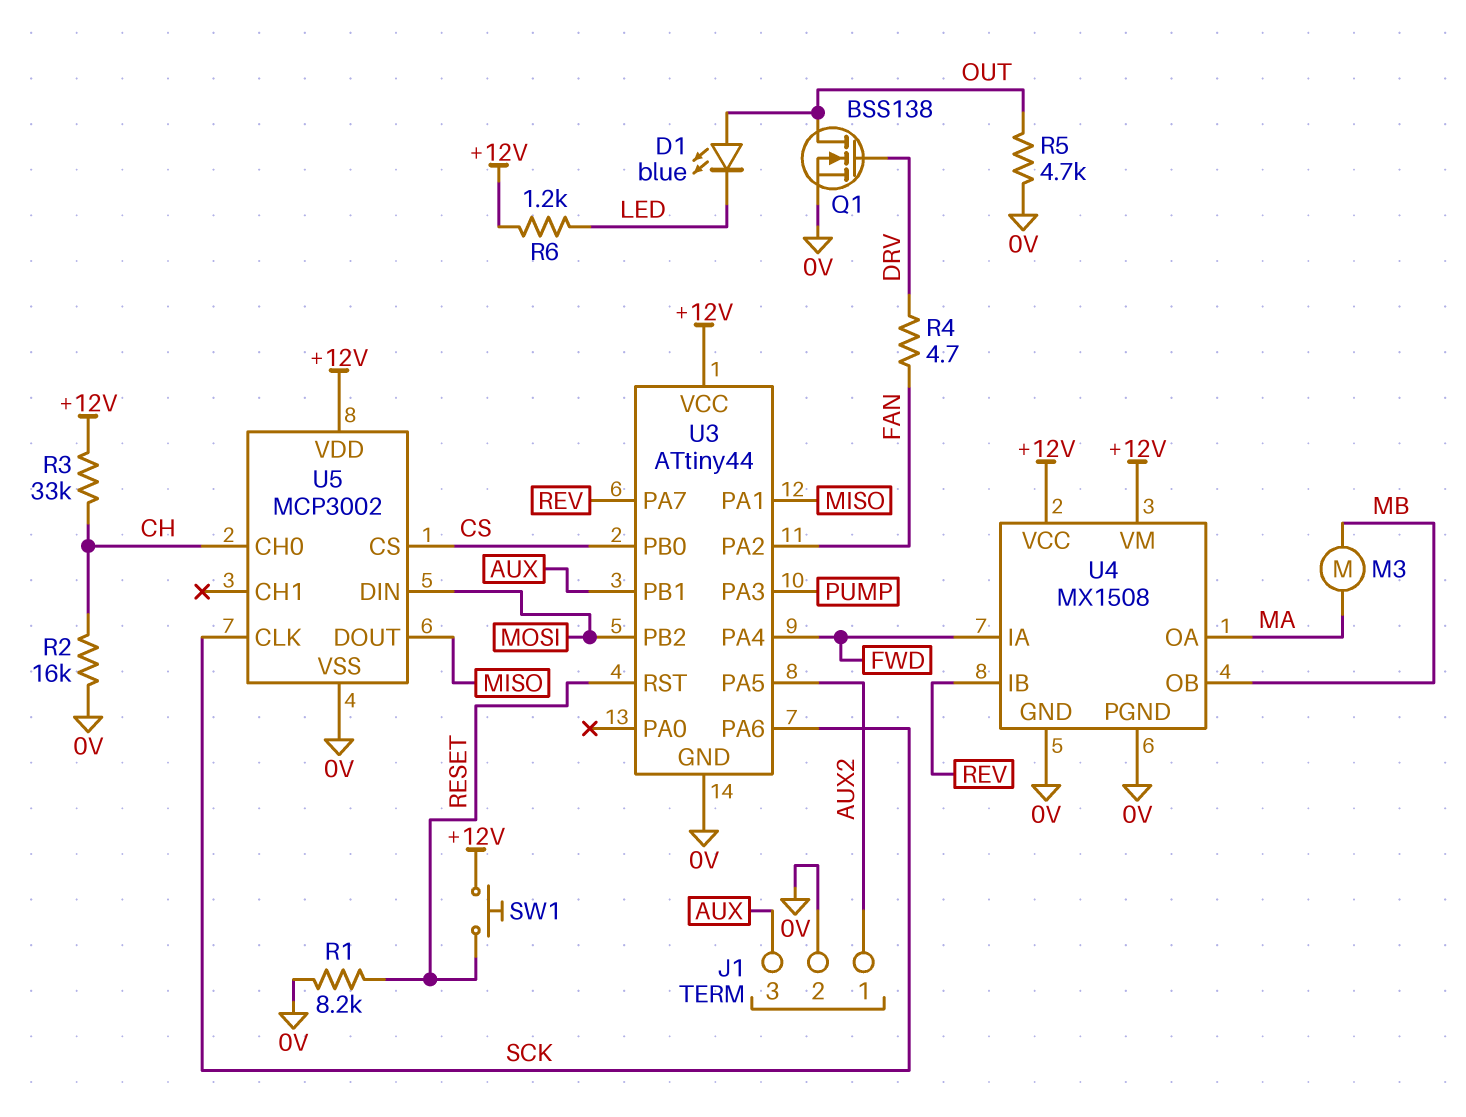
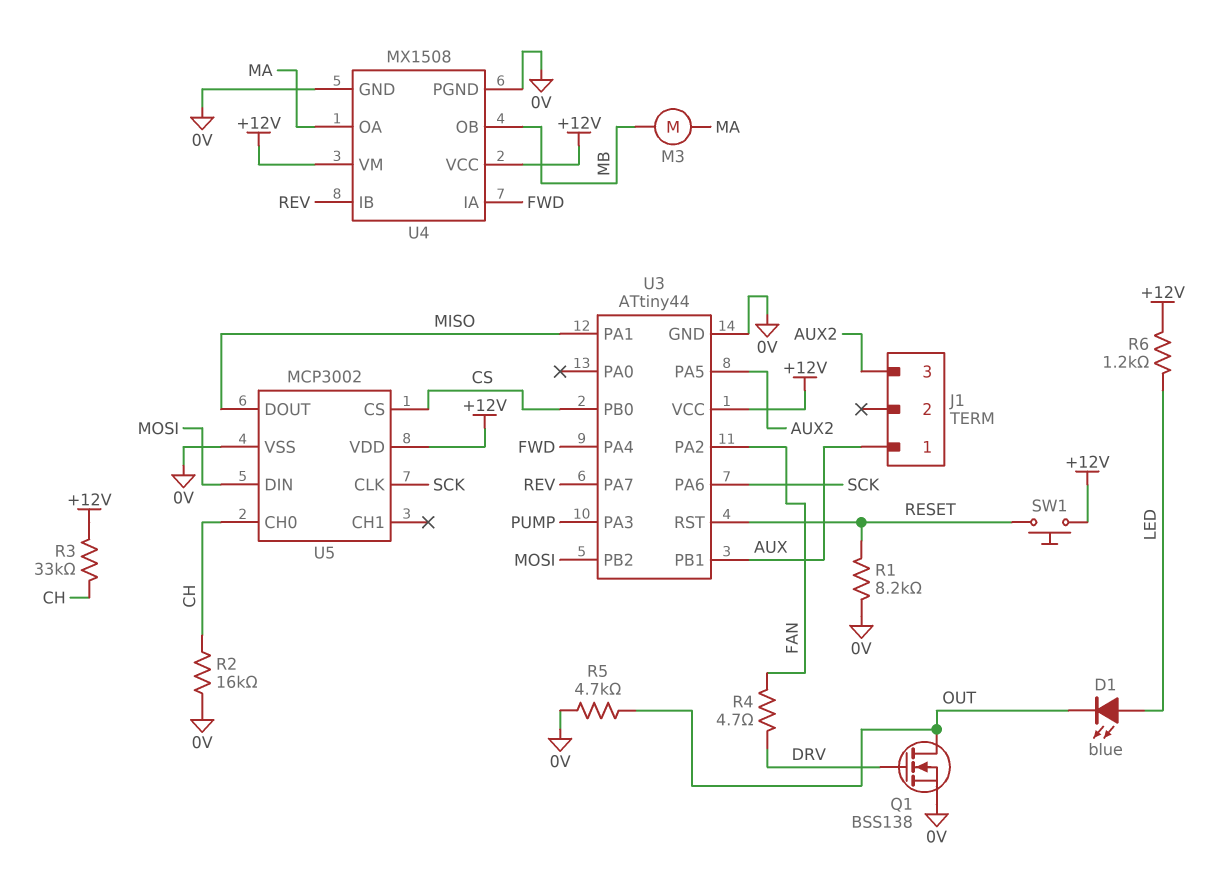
D1: LED blue (A OUT, K LED) -> LED blue (A LED, K OUT)
J1 pin 1: AUX2 -> AUX
J1 pin 2: 0V -> none
J1 pin 3: AUX -> AUX2

